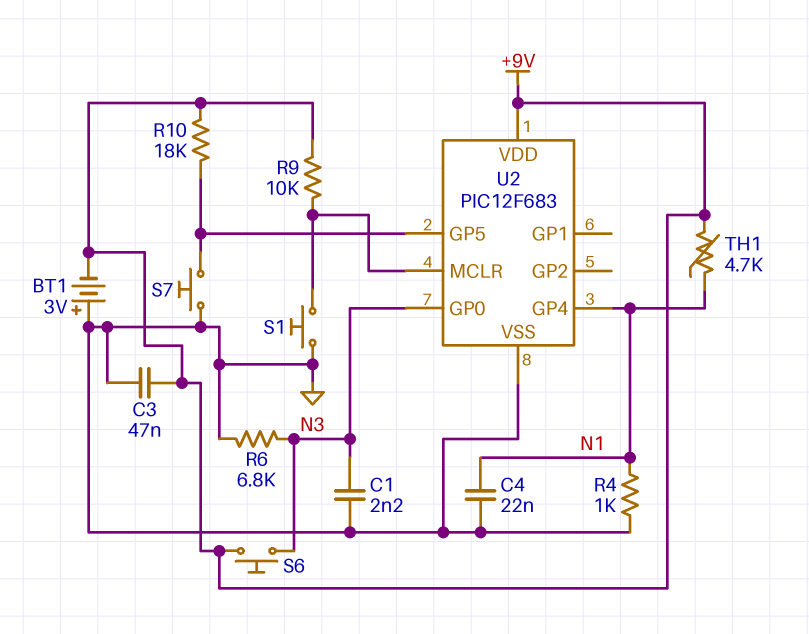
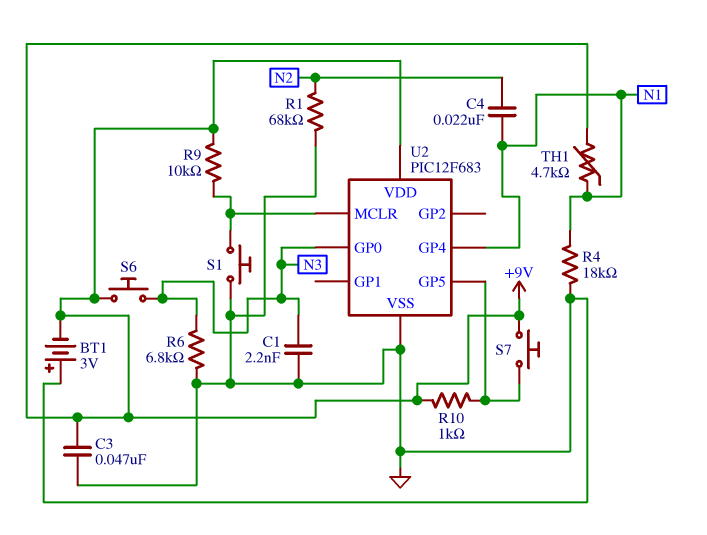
C4: 22nF (GND, N1) -> 22nF (N1, N2)
R1: none -> 68k (GND, N2)
R4: 1k (GND, N1) -> 18k (GND, N1)
R10: 18k (+9V, U2/GP5) -> 1k (+9V, U2/GP5)
S7: button (GND, U2/GP5) -> button (+9V, U2/GP5)

